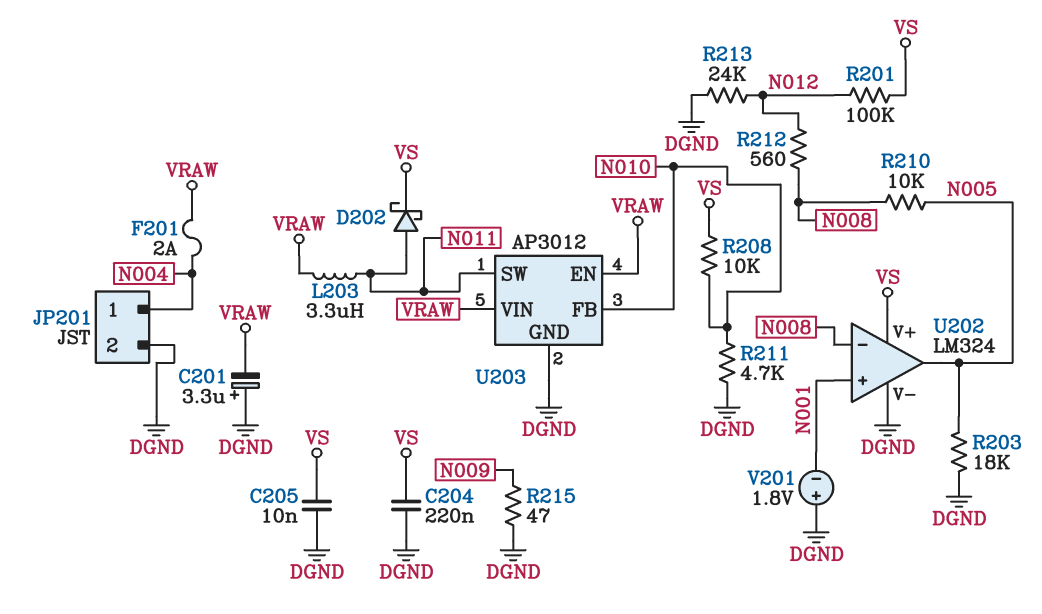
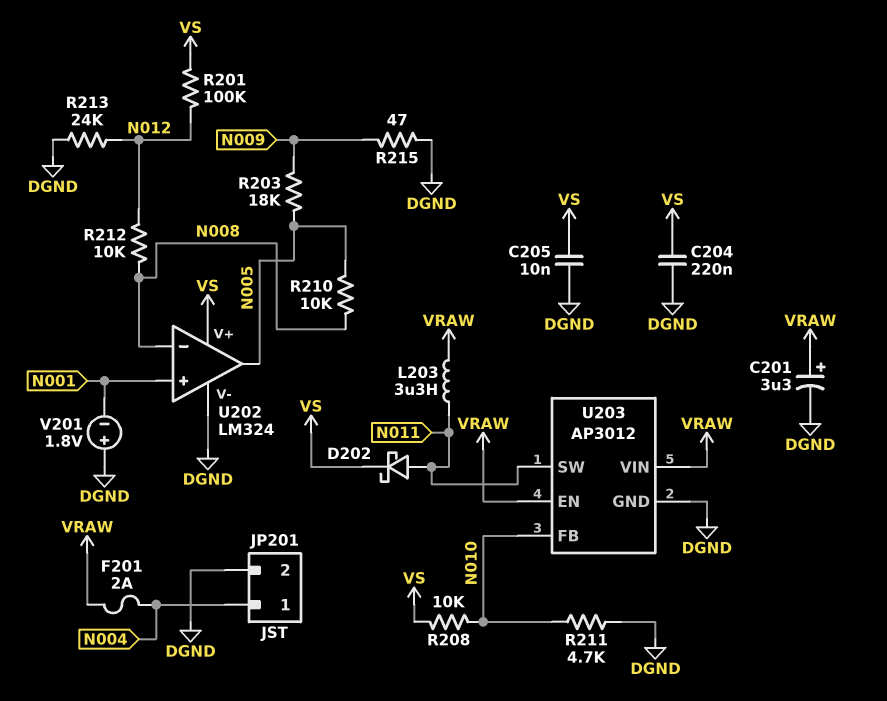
C201: 3.3uF (plus DGND, minus VRAW) -> 3.3uF (plus VRAW, minus DGND)
R203: 18k (DGND, N005) -> 18k (N005, N009)
R212: 560 (N008, N012) -> 10k (N008, N012)

